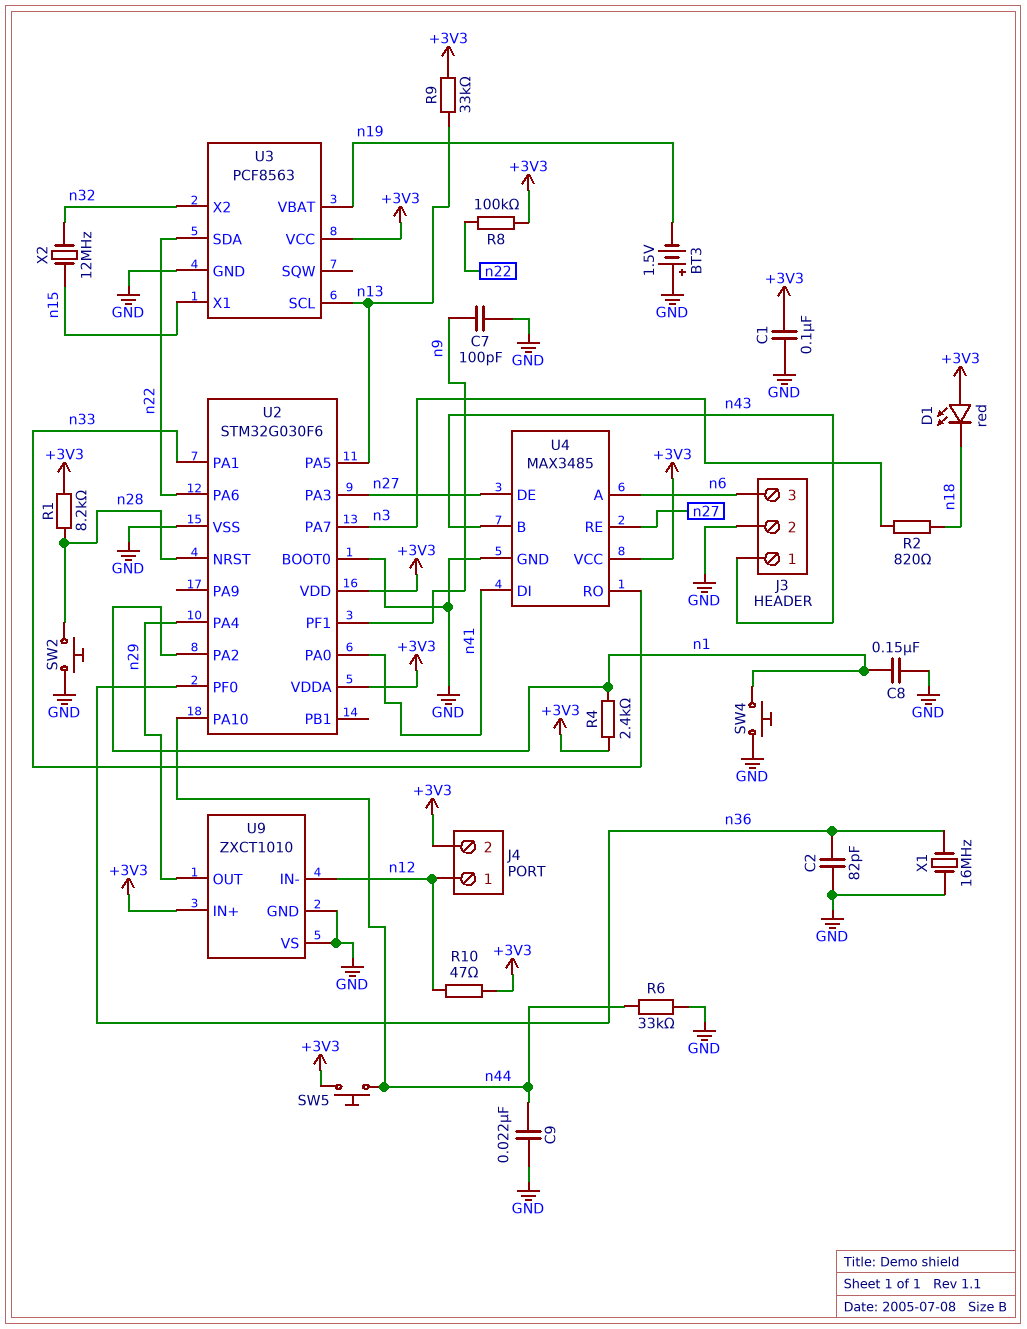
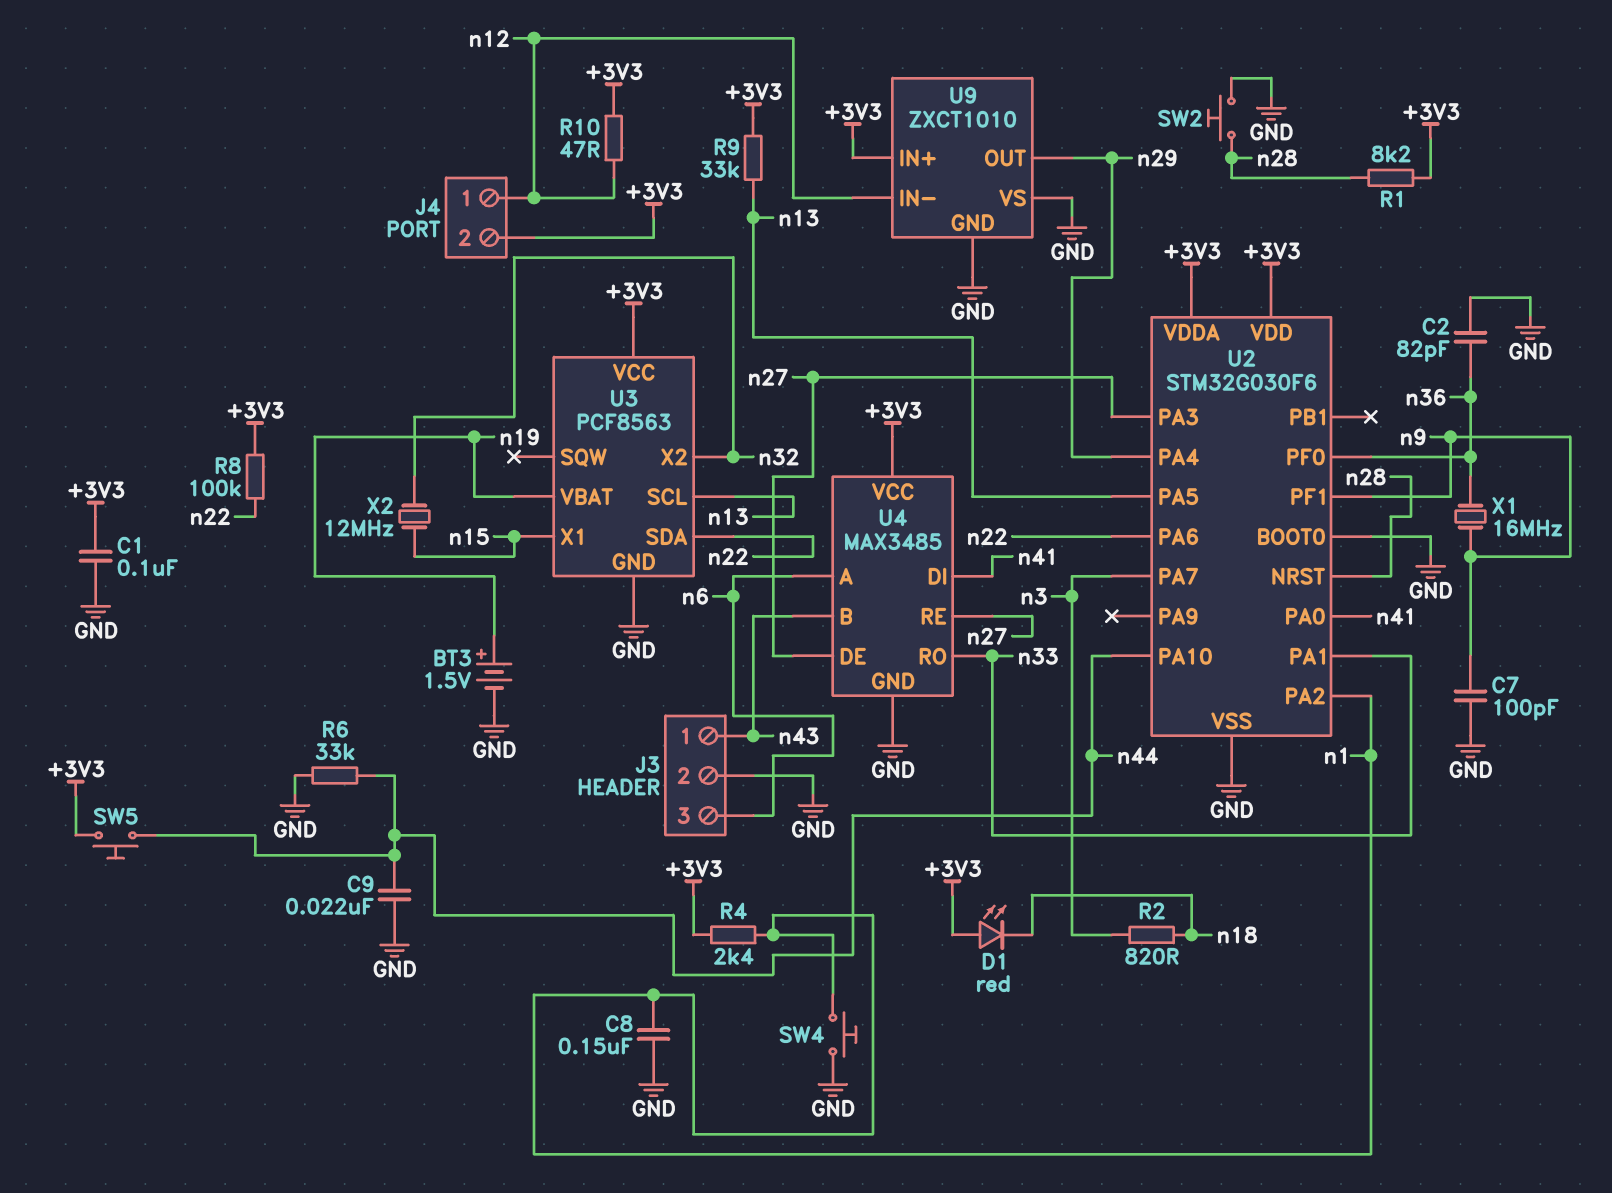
BT3: 1.5V (plus GND, minus n19) -> 1.5V (plus n19, minus GND)
X1: 16MHz (GND, n36) -> 16MHz (n9, n36)

